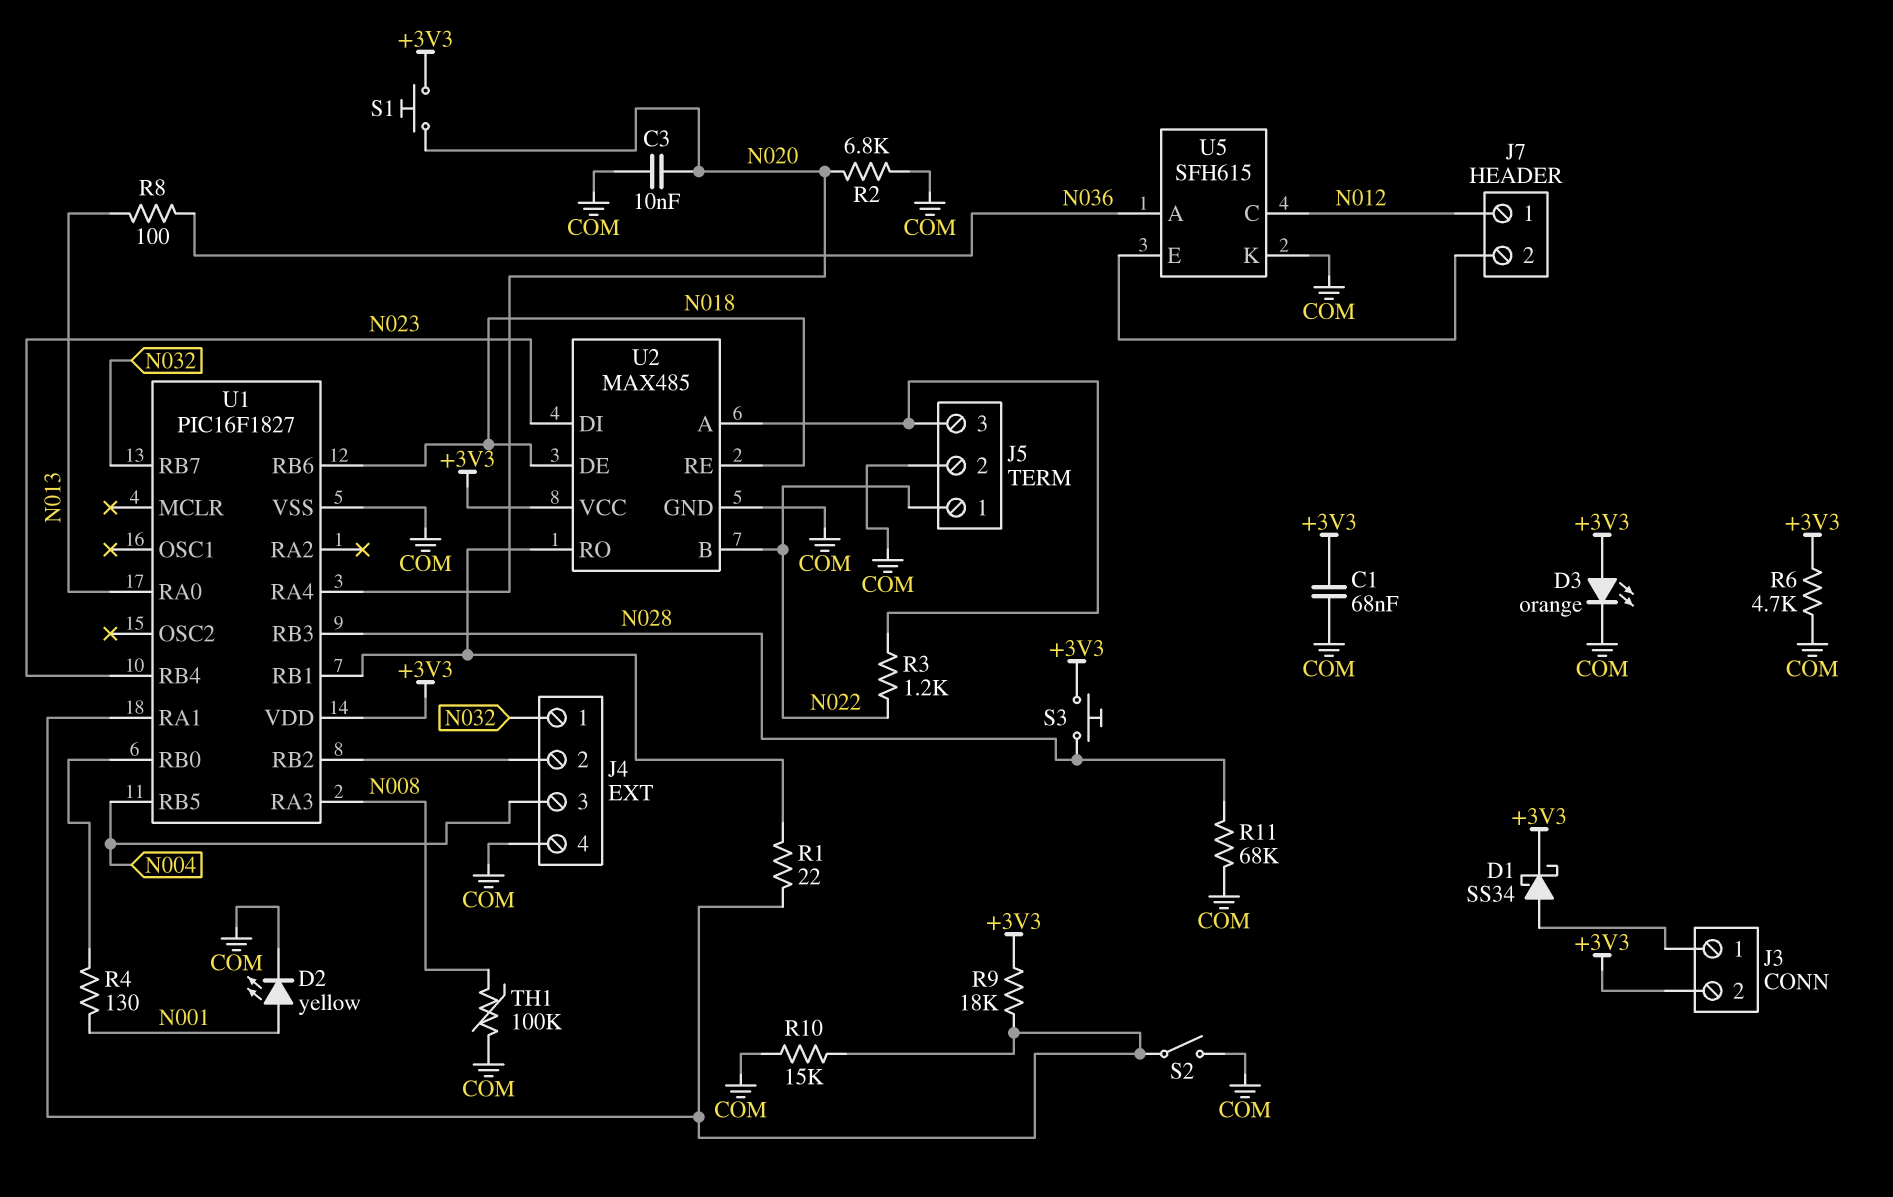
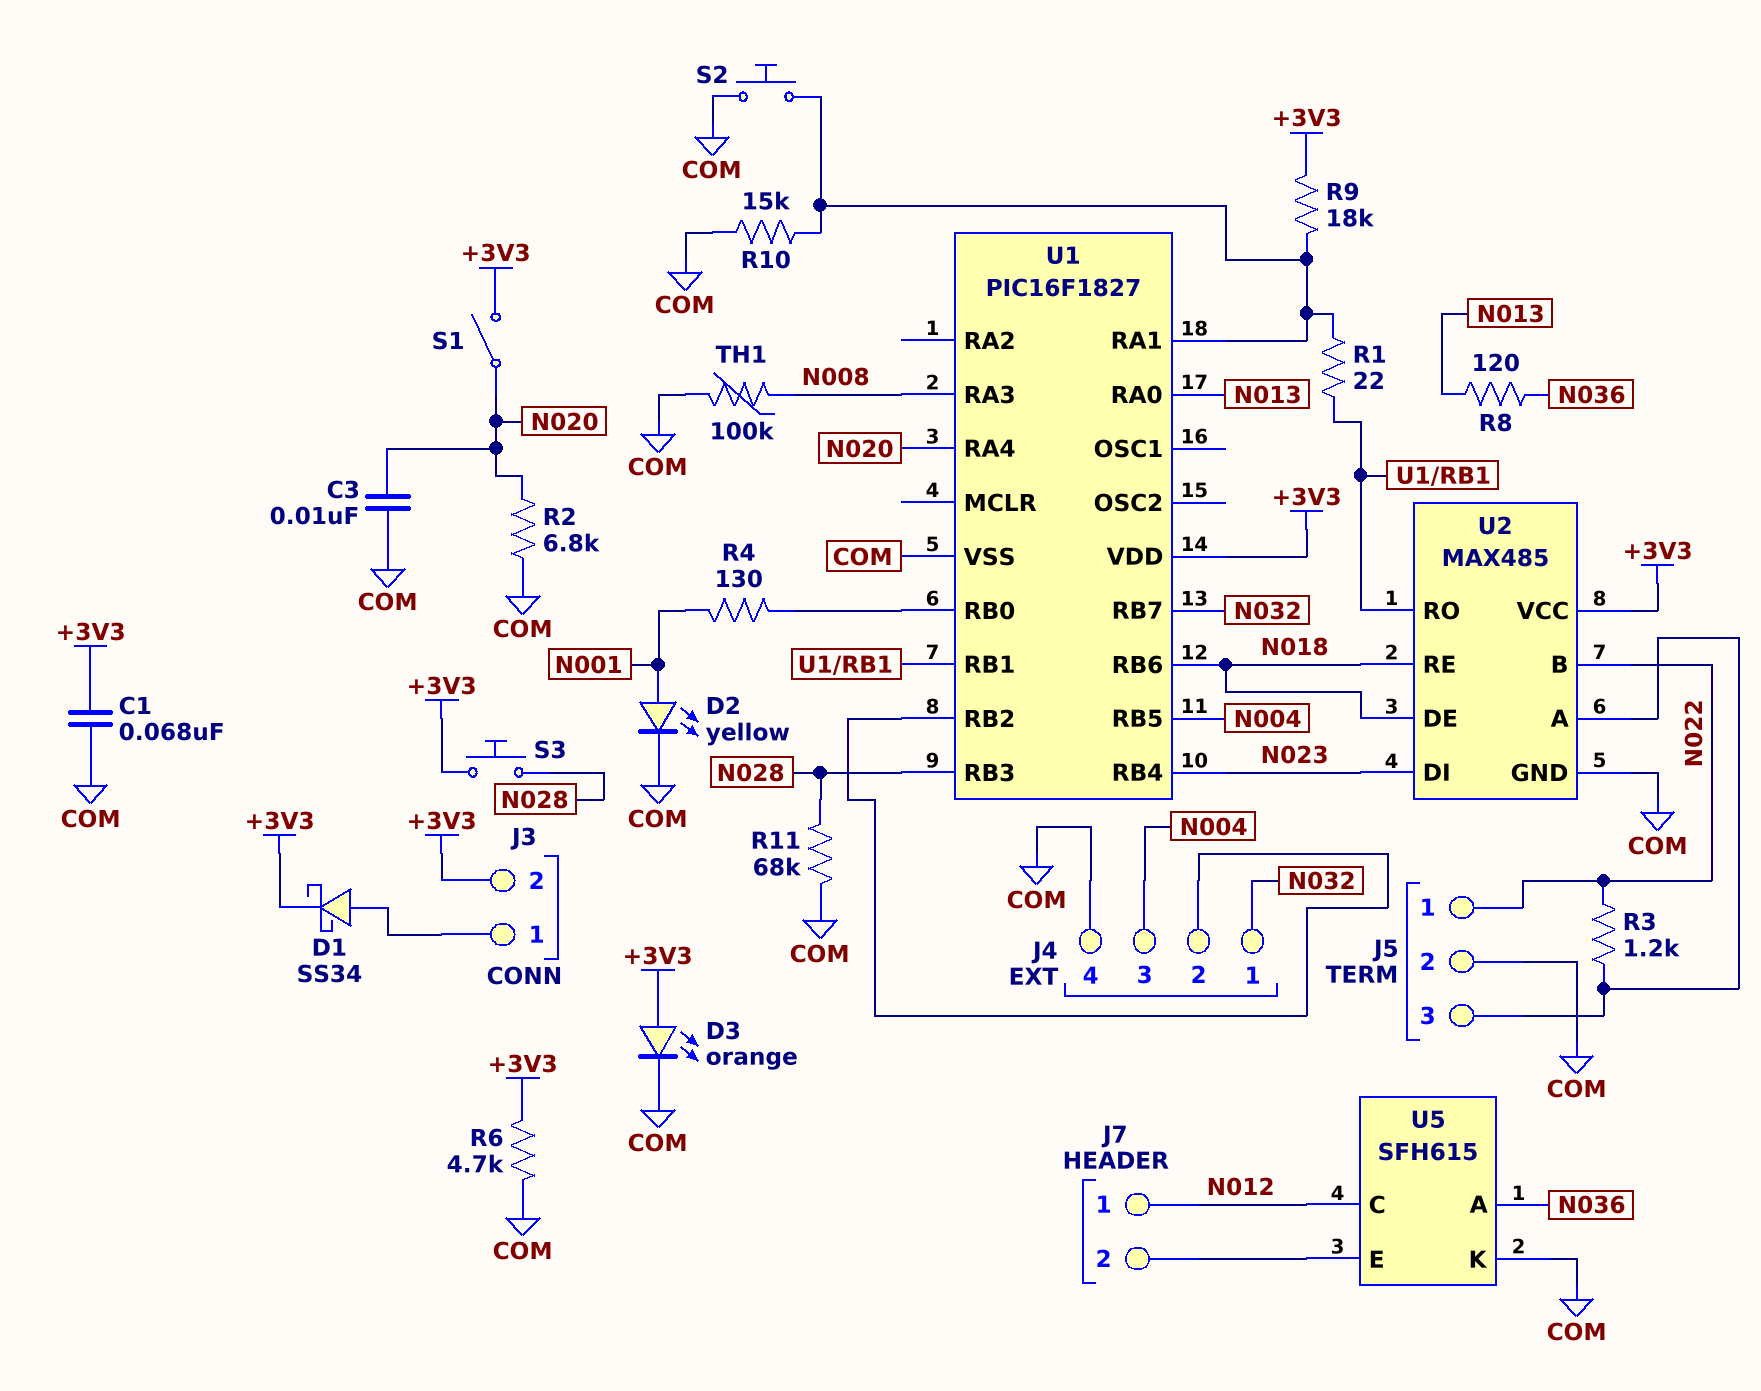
R8: 100 (N013, N036) -> 120 (N013, N036)
S1: button (+3V3, N020) -> switch (+3V3, N020)
S2: switch (COM, U1/RA1) -> button (COM, U1/RA1)

